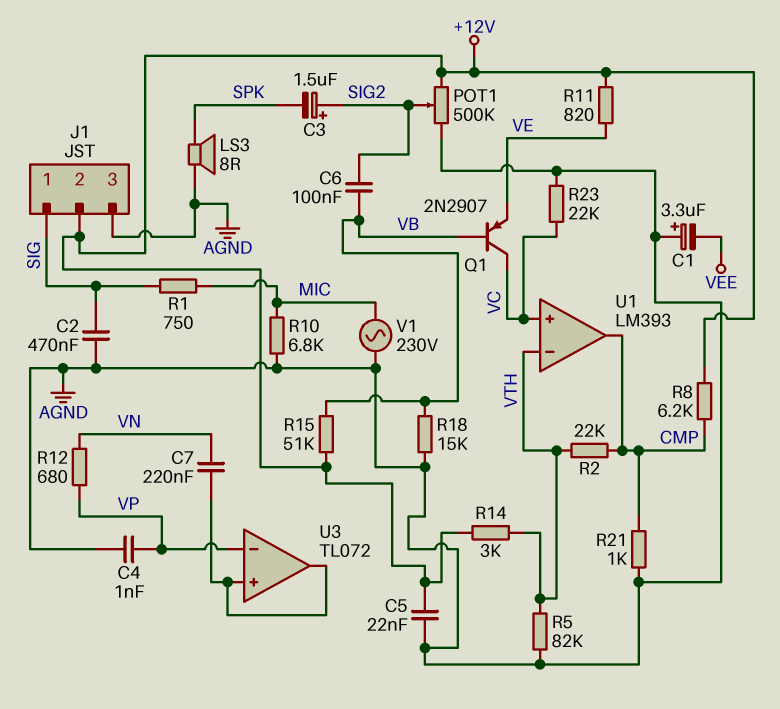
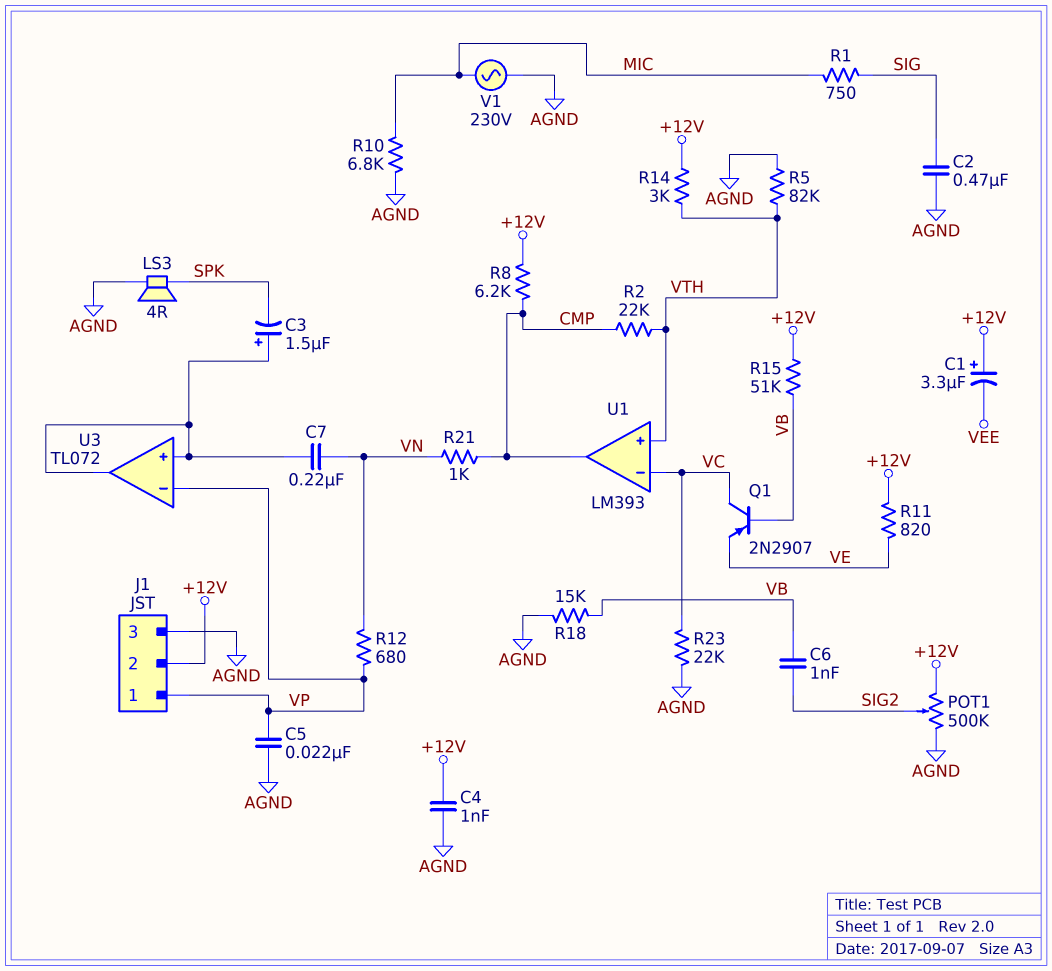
C1: 3.3uF (plus AGND, minus VEE) -> 3.3uF (plus +12V, minus VEE)
C3: 1.5uF (plus SIG2, minus SPK) -> 1.5uF (plus U3/in+, minus SPK)
C4: 1nF (AGND, VP) -> 1nF (+12V, AGND)
C5: 22nF (+12V, AGND) -> 22nF (AGND, VP)
C6: 100nF (SIG2, VB) -> 1nF (SIG2, VB)
J1 pin 1: SIG -> VP
LS3: speaker 8R (AGND, SPK) -> speaker 4R (AGND, SPK)
R21: 1k (AGND, CMP) -> 1k (CMP, VN)
U1 pin in+: VC -> VTH
U1 pin in-: VTH -> VC

